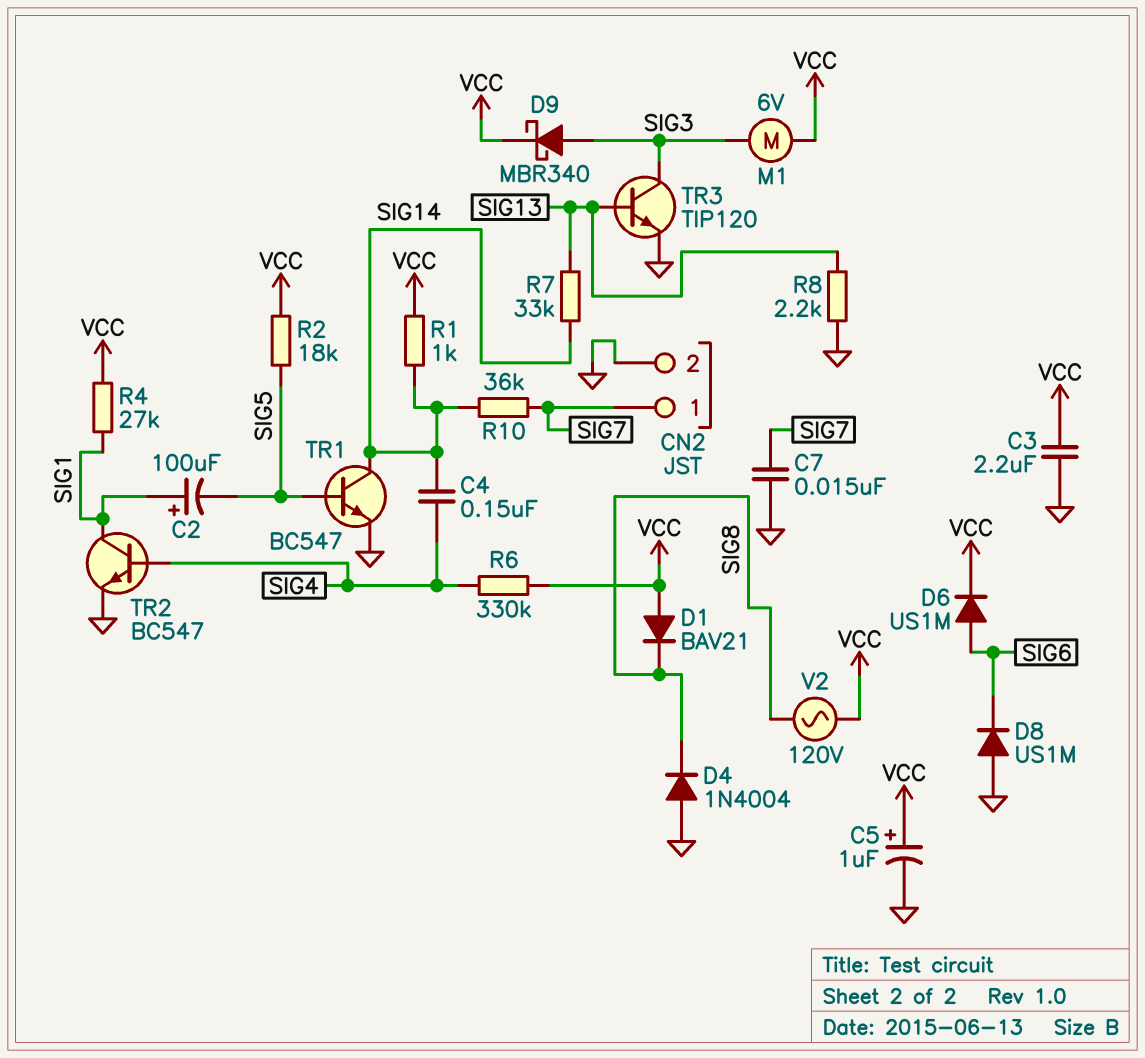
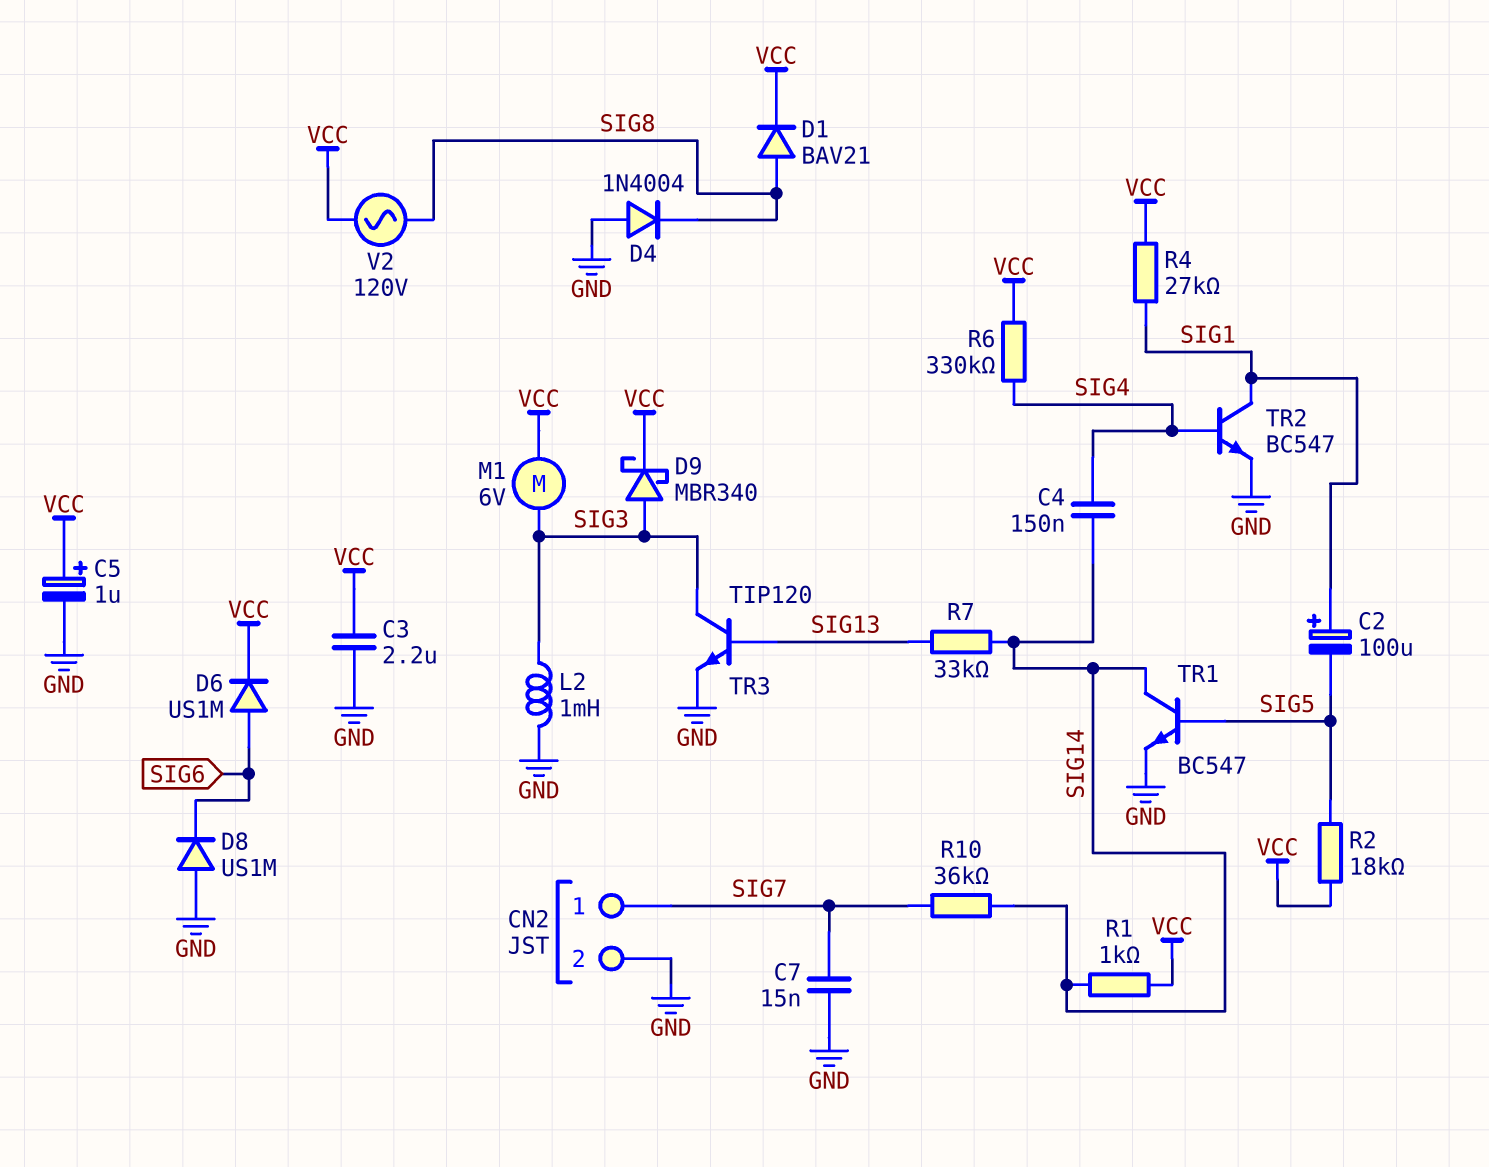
D1: diode BAV21 (A VCC, K SIG8) -> diode BAV21 (A SIG8, K VCC)
L2: none -> 1mH (GND, SIG3)
R8: 2.2k (GND, SIG13) -> none

